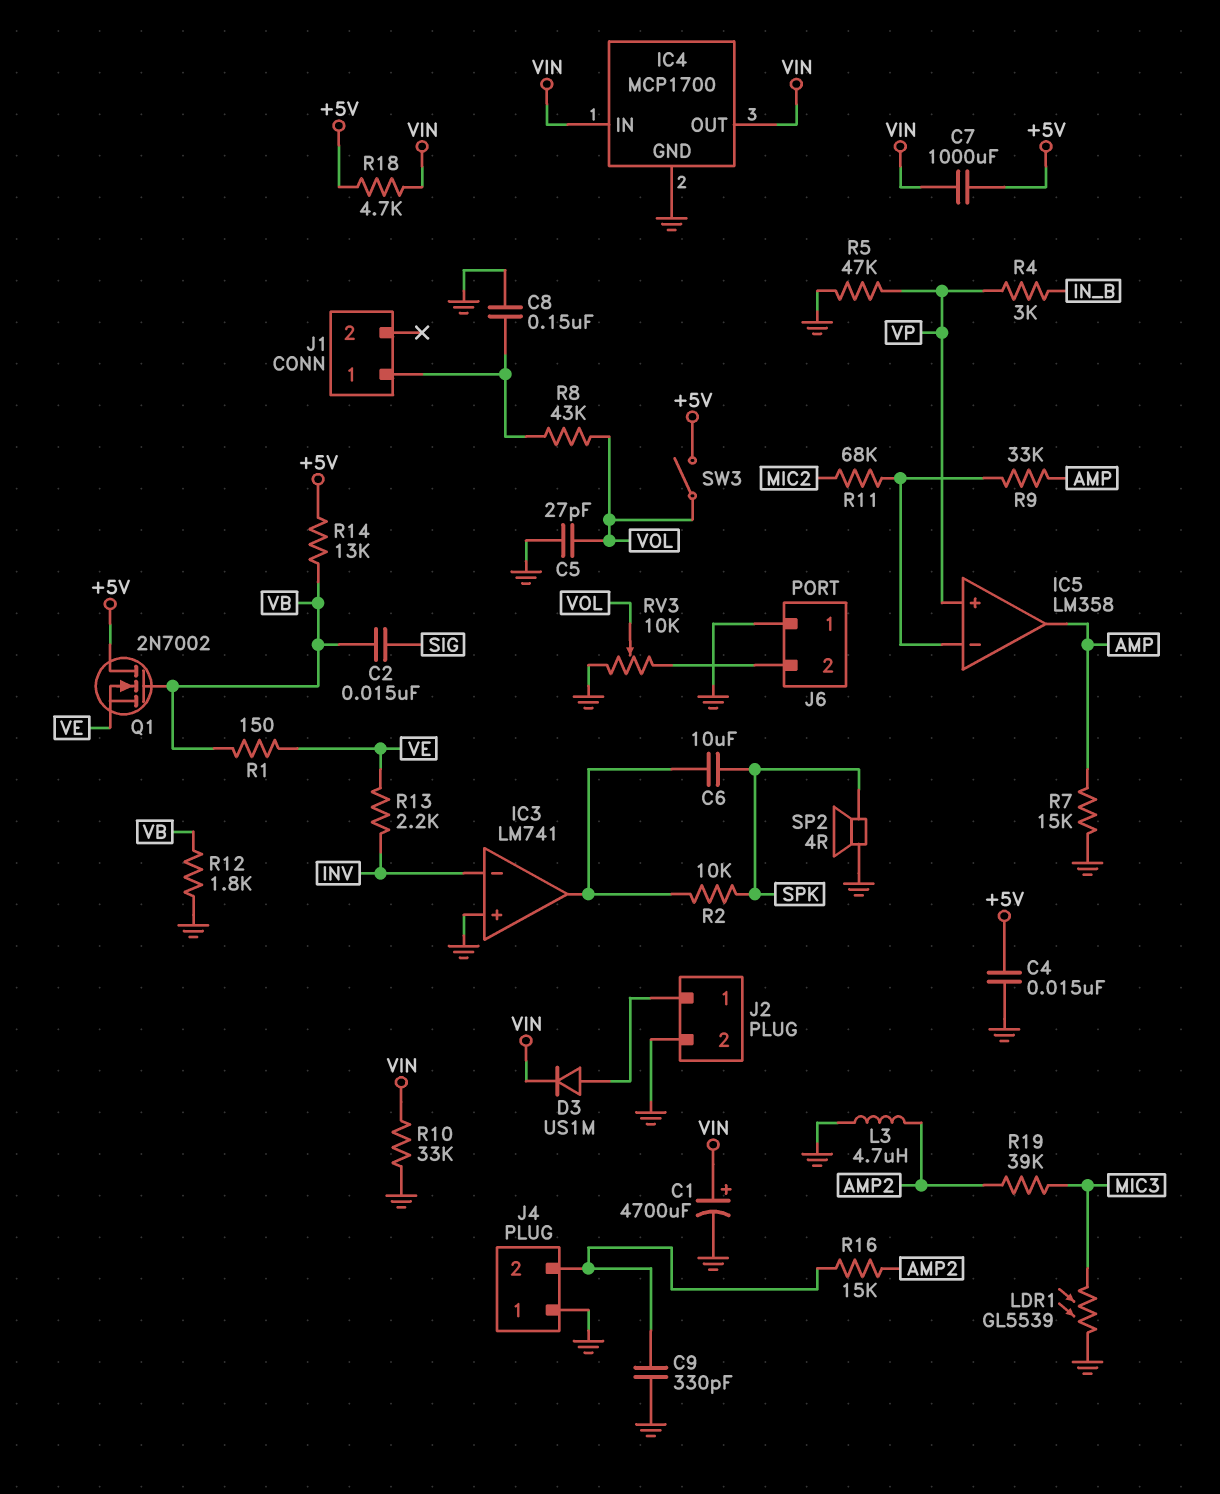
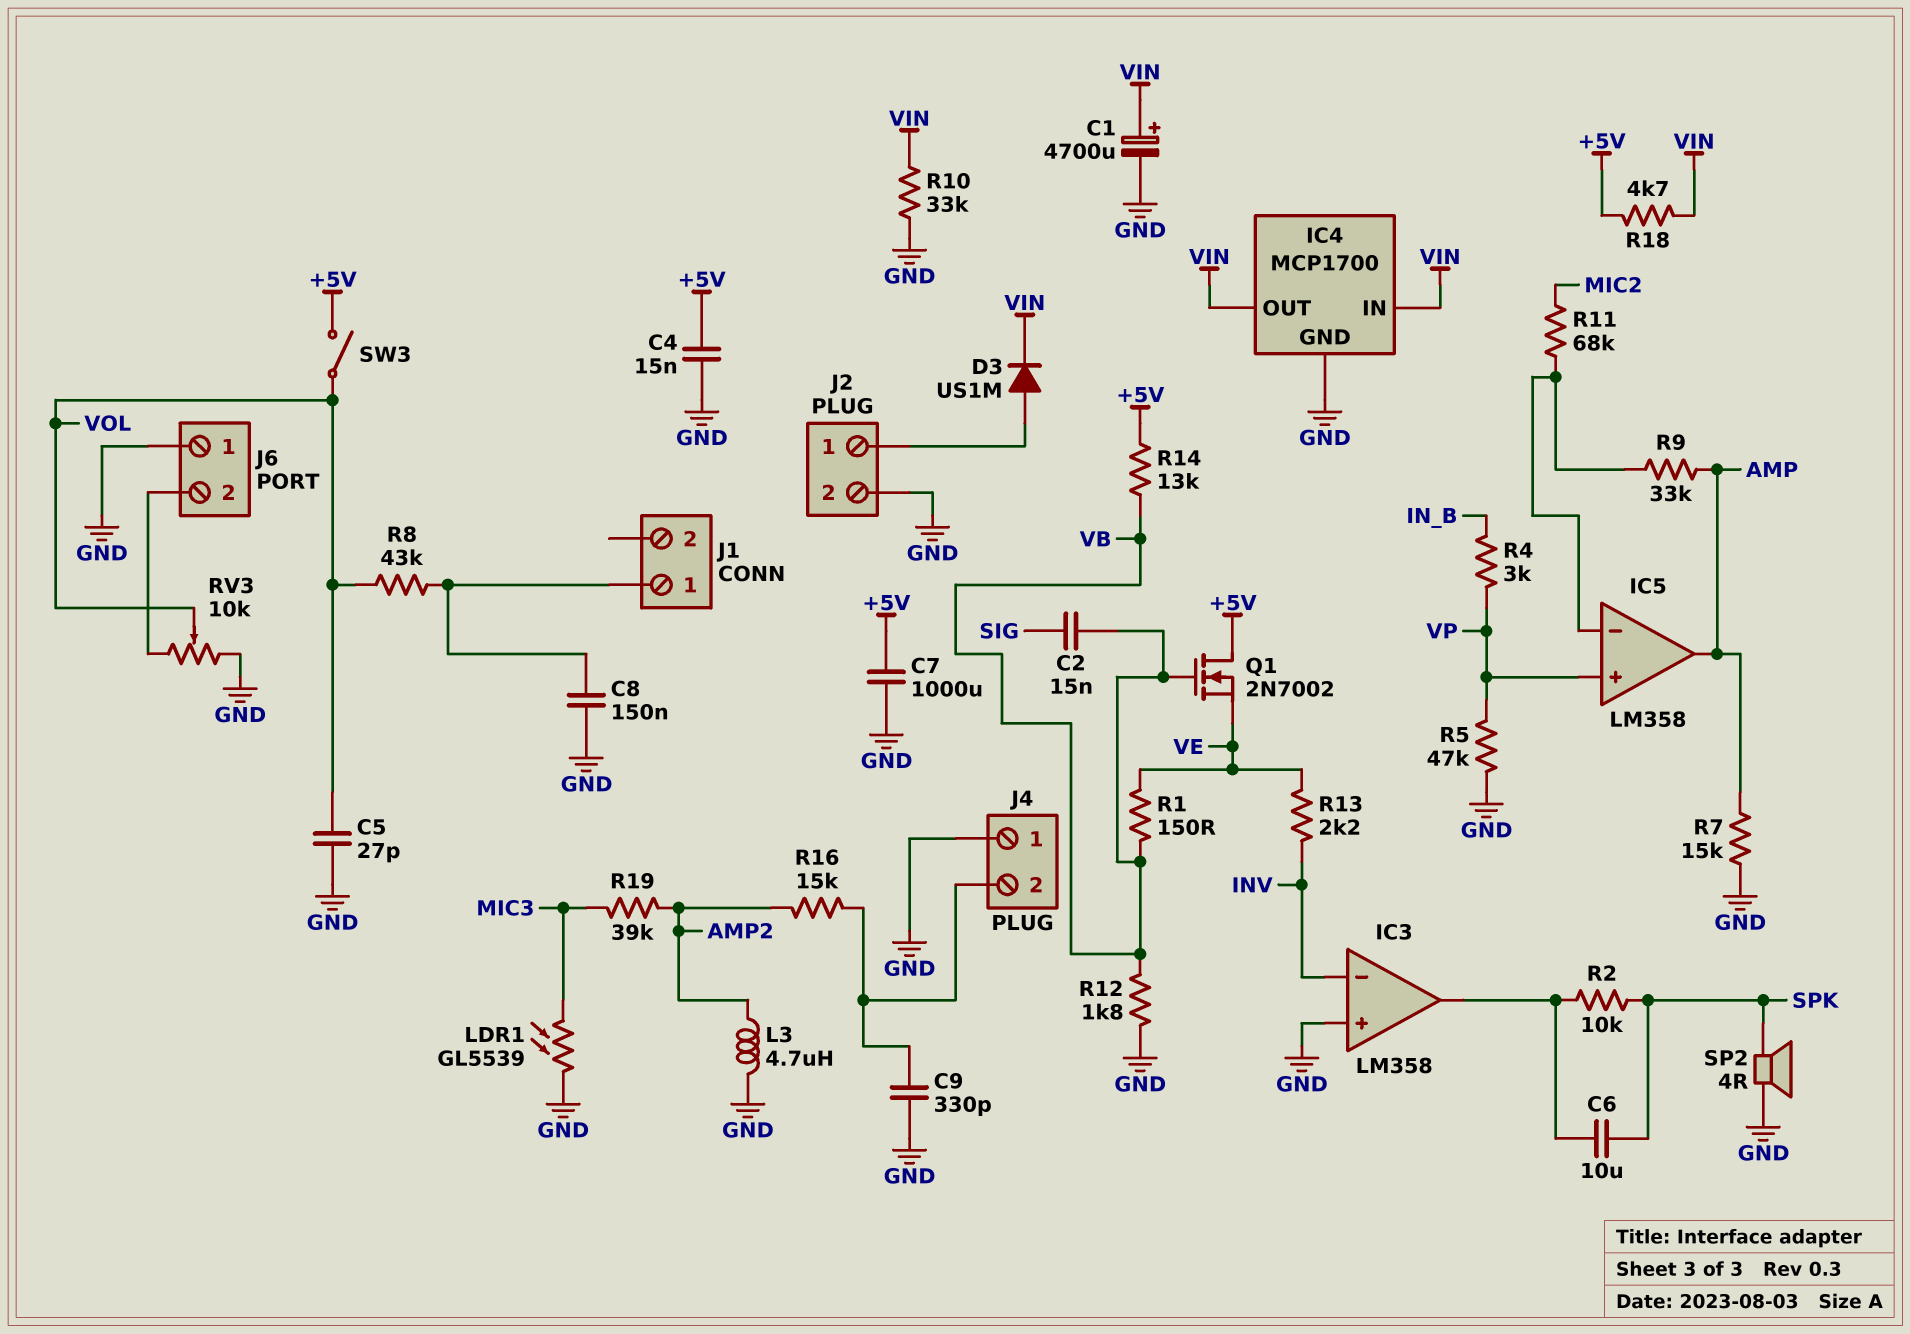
C7: 1000uF (+5V, VIN) -> 1000uF (+5V, GND)
IC3: LM741 -> LM358

